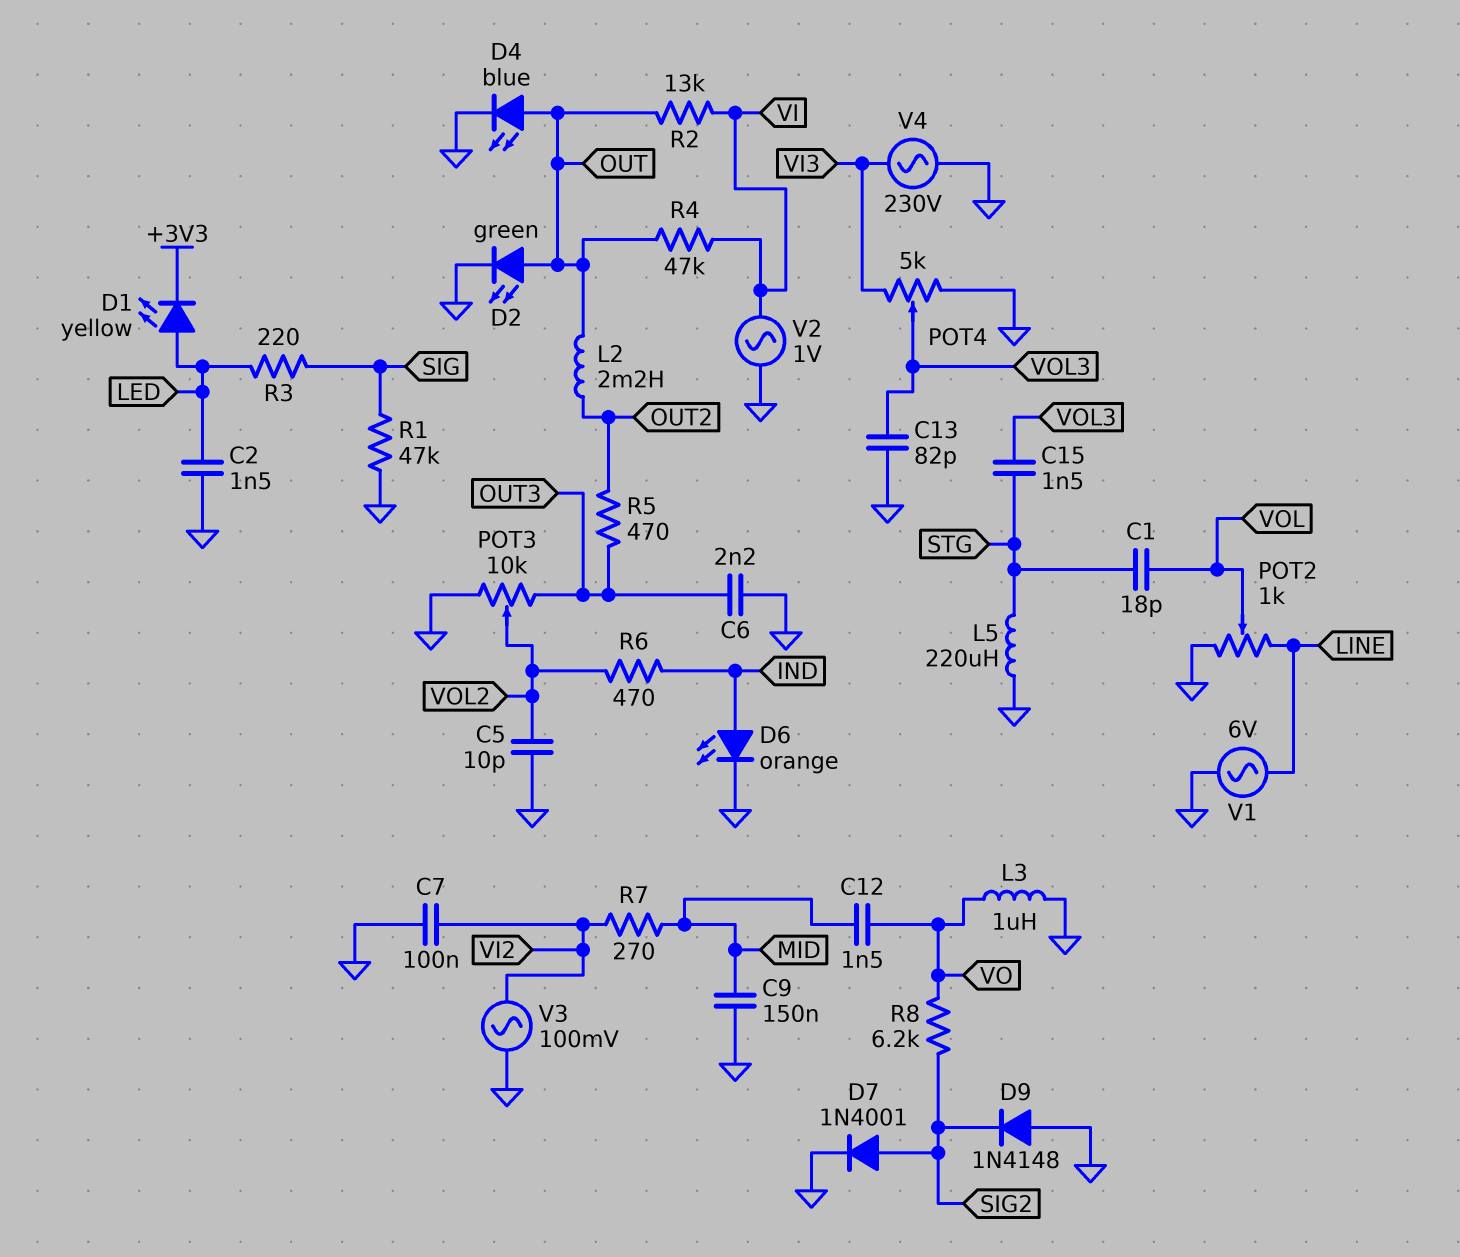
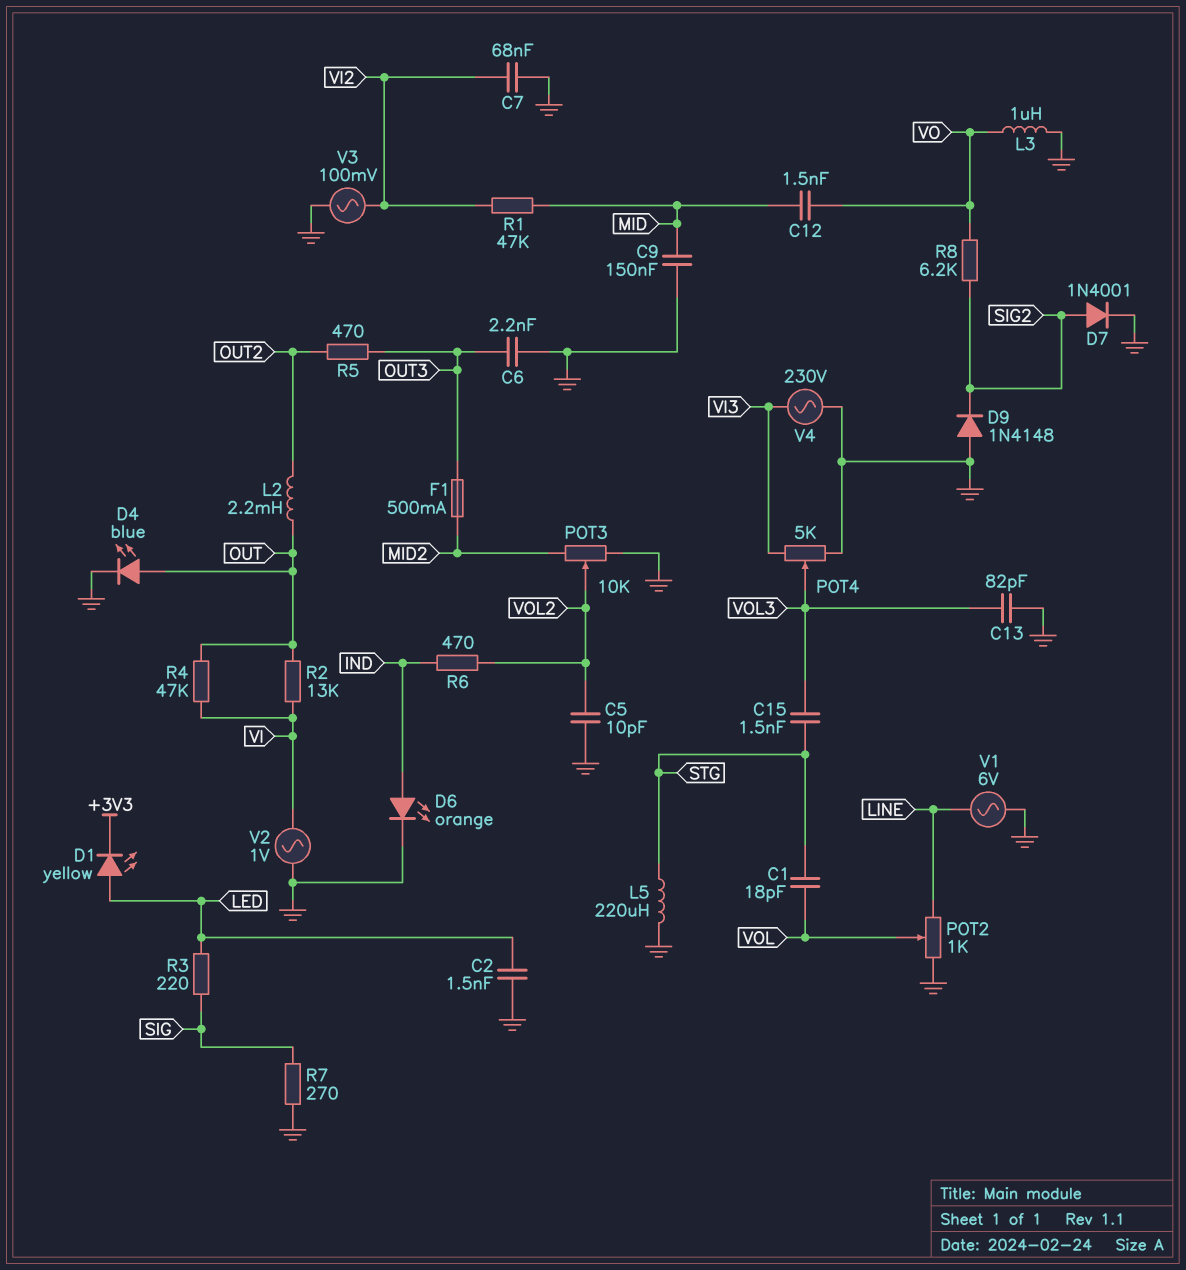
C7: 100nF (GND, VI2) -> 68nF (GND, VI2)
D2: LED green (A OUT, K GND) -> none
F1: none -> 500mA (MID2, OUT3)
POT3: 10k (GND, OUT3, wiper VOL2) -> 10k (GND, MID2, wiper VOL2)
R1: 47k (GND, SIG) -> 47k (MID, VI2)
R7: 270 (MID, VI2) -> 270 (GND, SIG)

